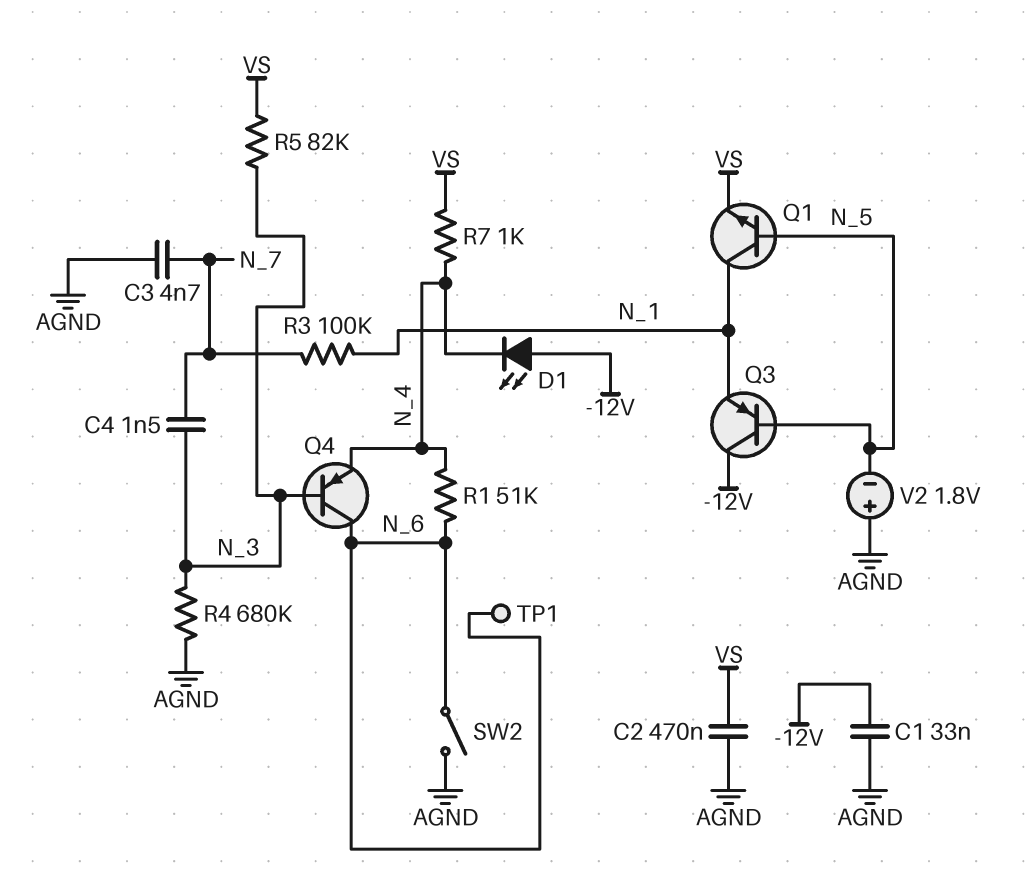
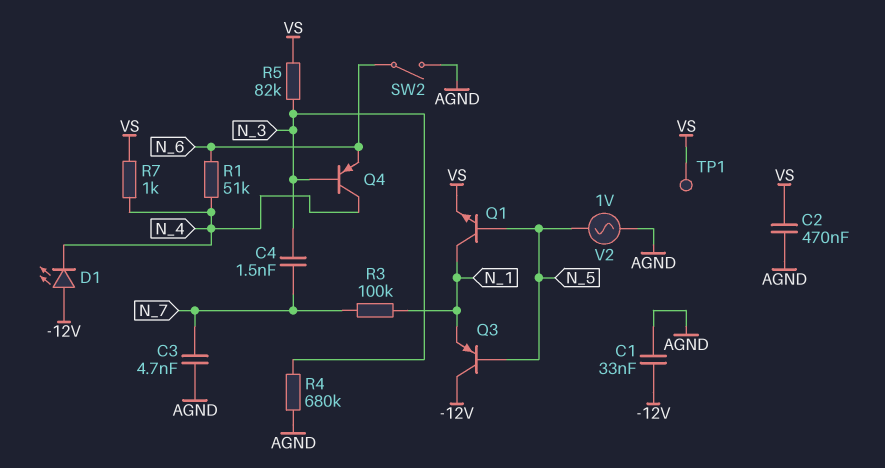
Q4: PNP (B N_3, C N_6, E N_4) -> PNP (B N_3, C N_4, E N_6)
TP1: test point (N_6) -> test point (VS)
V2: 1.8V (plus AGND, minus N_5) -> AC 1V (AGND, N_5)

